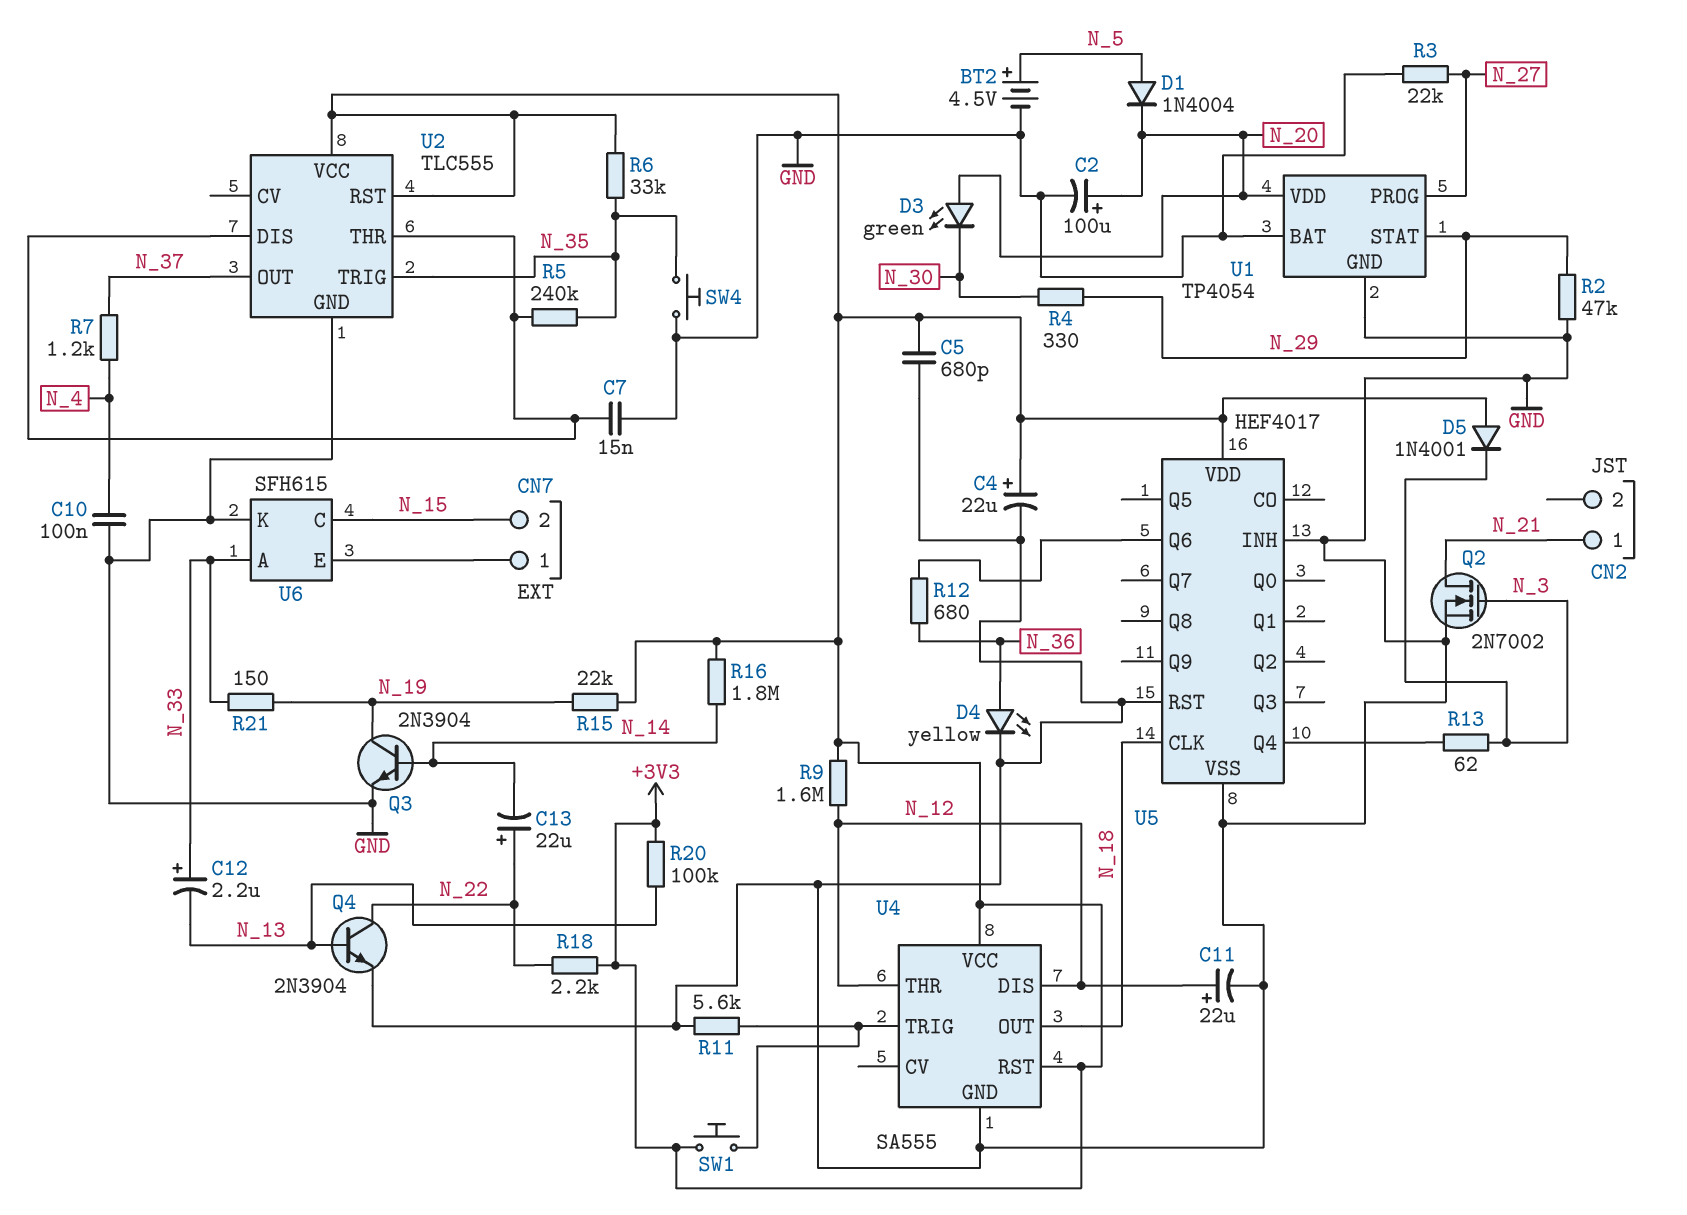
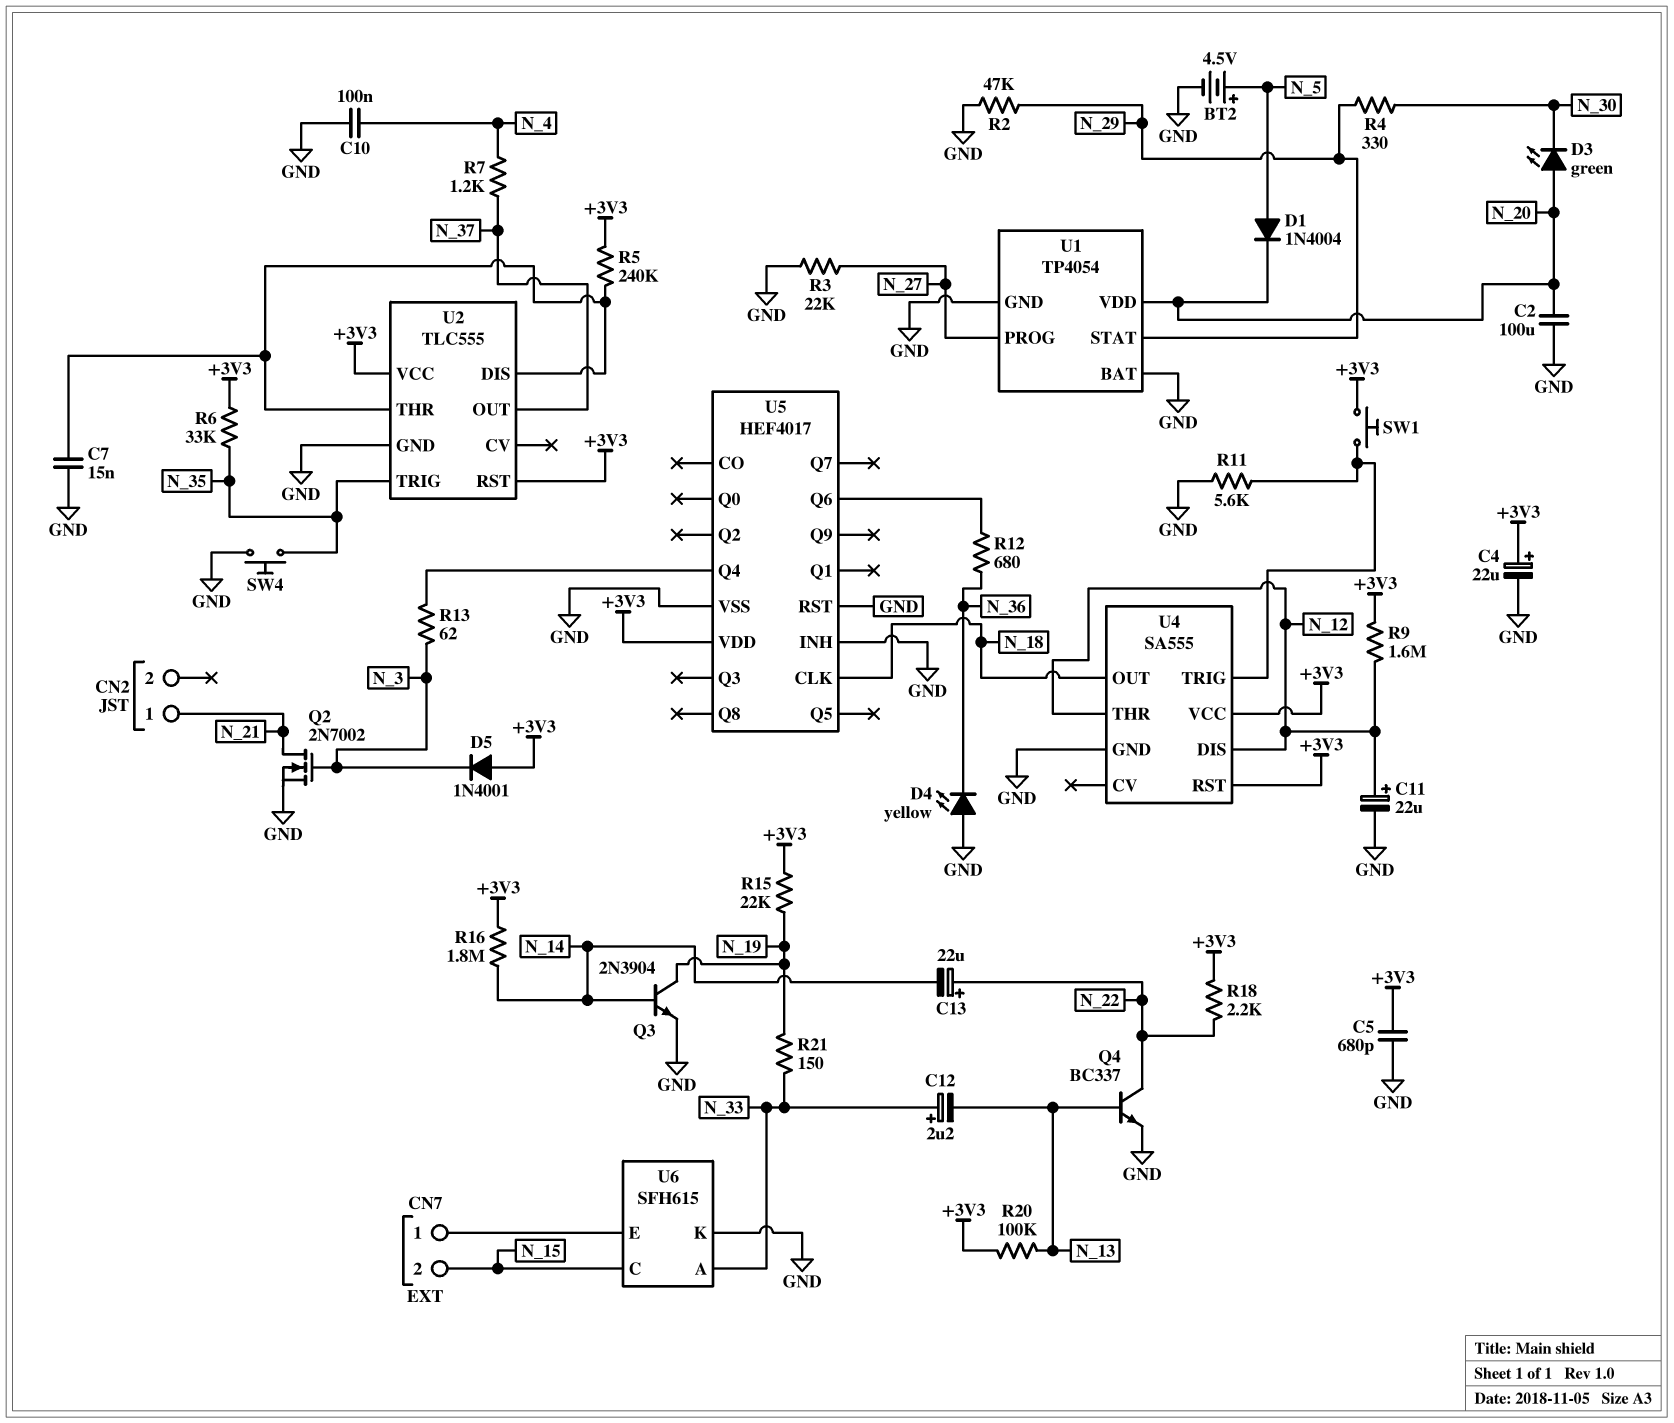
C2: 100uF (plus N_20, minus GND) -> 100uF (GND, N_20)
D4: LED yellow (A N_36, K GND) -> LED yellow (A GND, K N_36)
Q4: NPN 2N3904 (B N_13, C N_22, E GND) -> NPN BC337 (B N_13, C N_22, E GND)
R5: 240k (N_35, U2/DIS) -> 240k (+3V3, U2/DIS)

